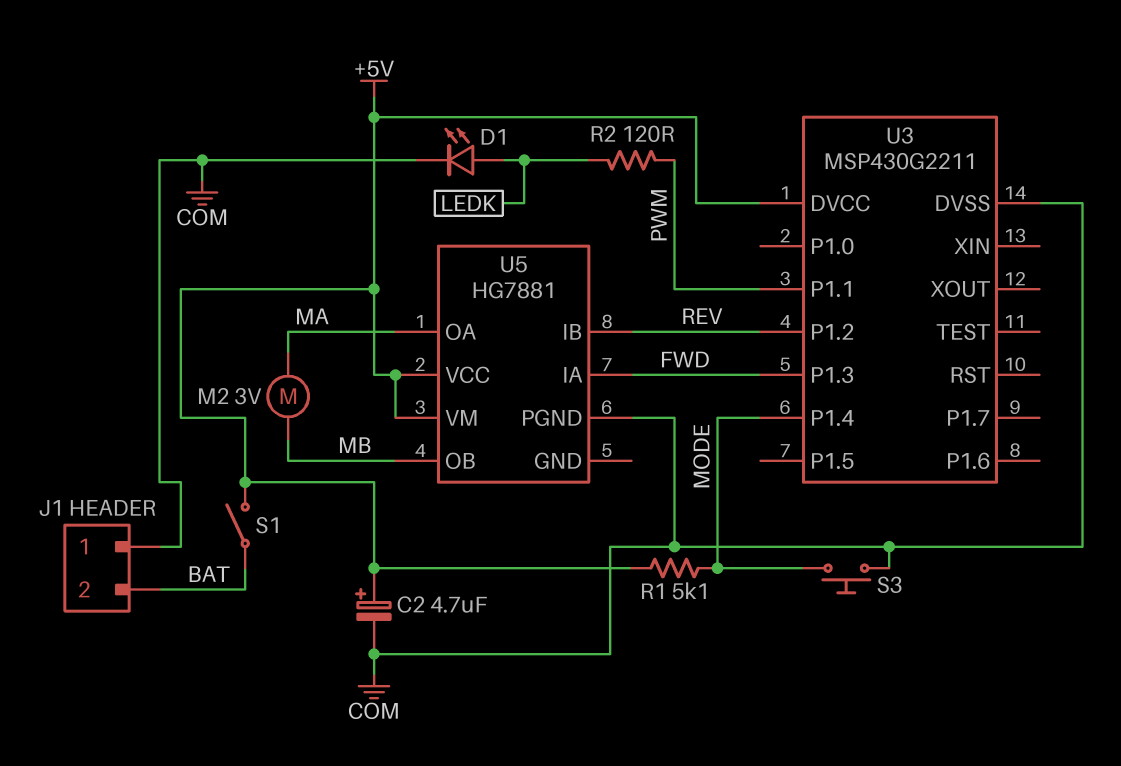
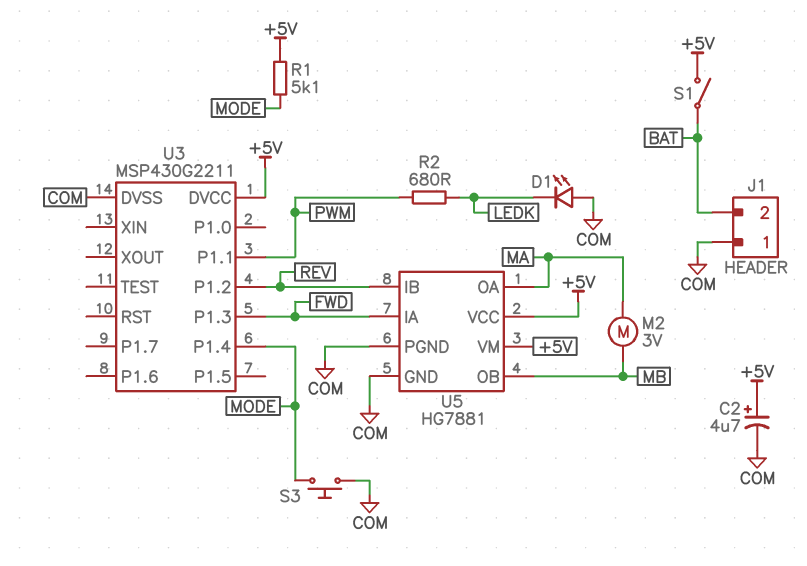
D1: LED (A LEDK, K COM) -> LED (A COM, K LEDK)
R2: 120 (LEDK, PWM) -> 680 (LEDK, PWM)
U5 pin GND: none -> COM

